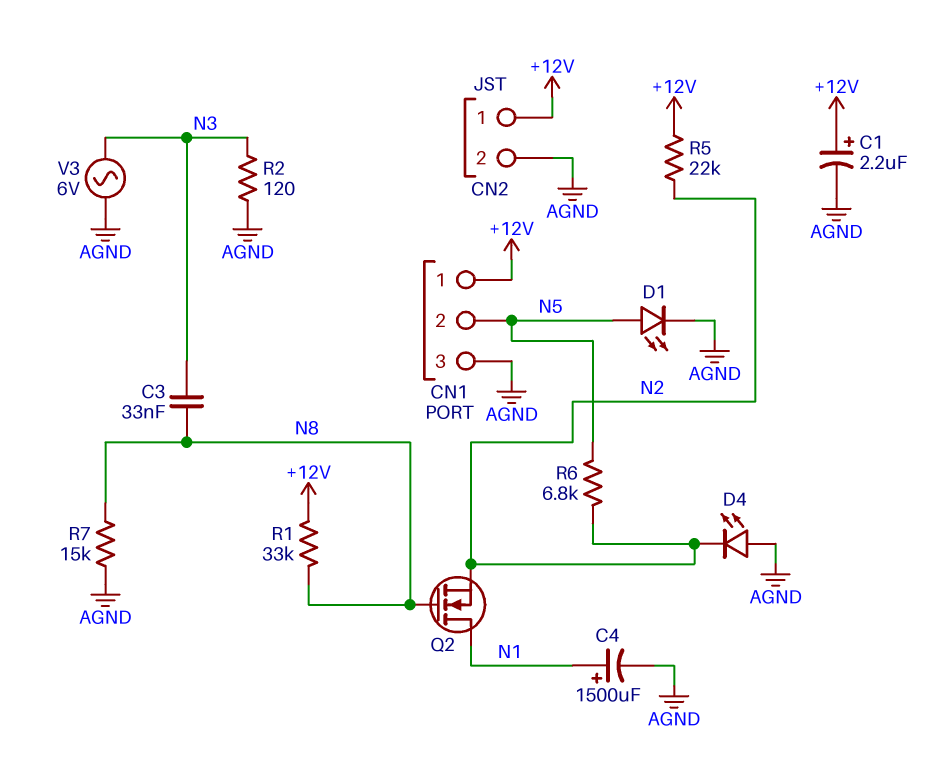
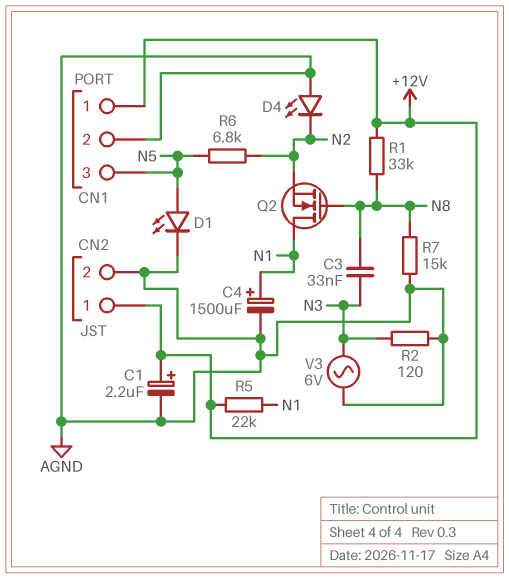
CN1 pin 2: N5 -> AGND
CN1 pin 3: AGND -> N5
R5: 22k (+12V, N2) -> 22k (+12V, N1)

